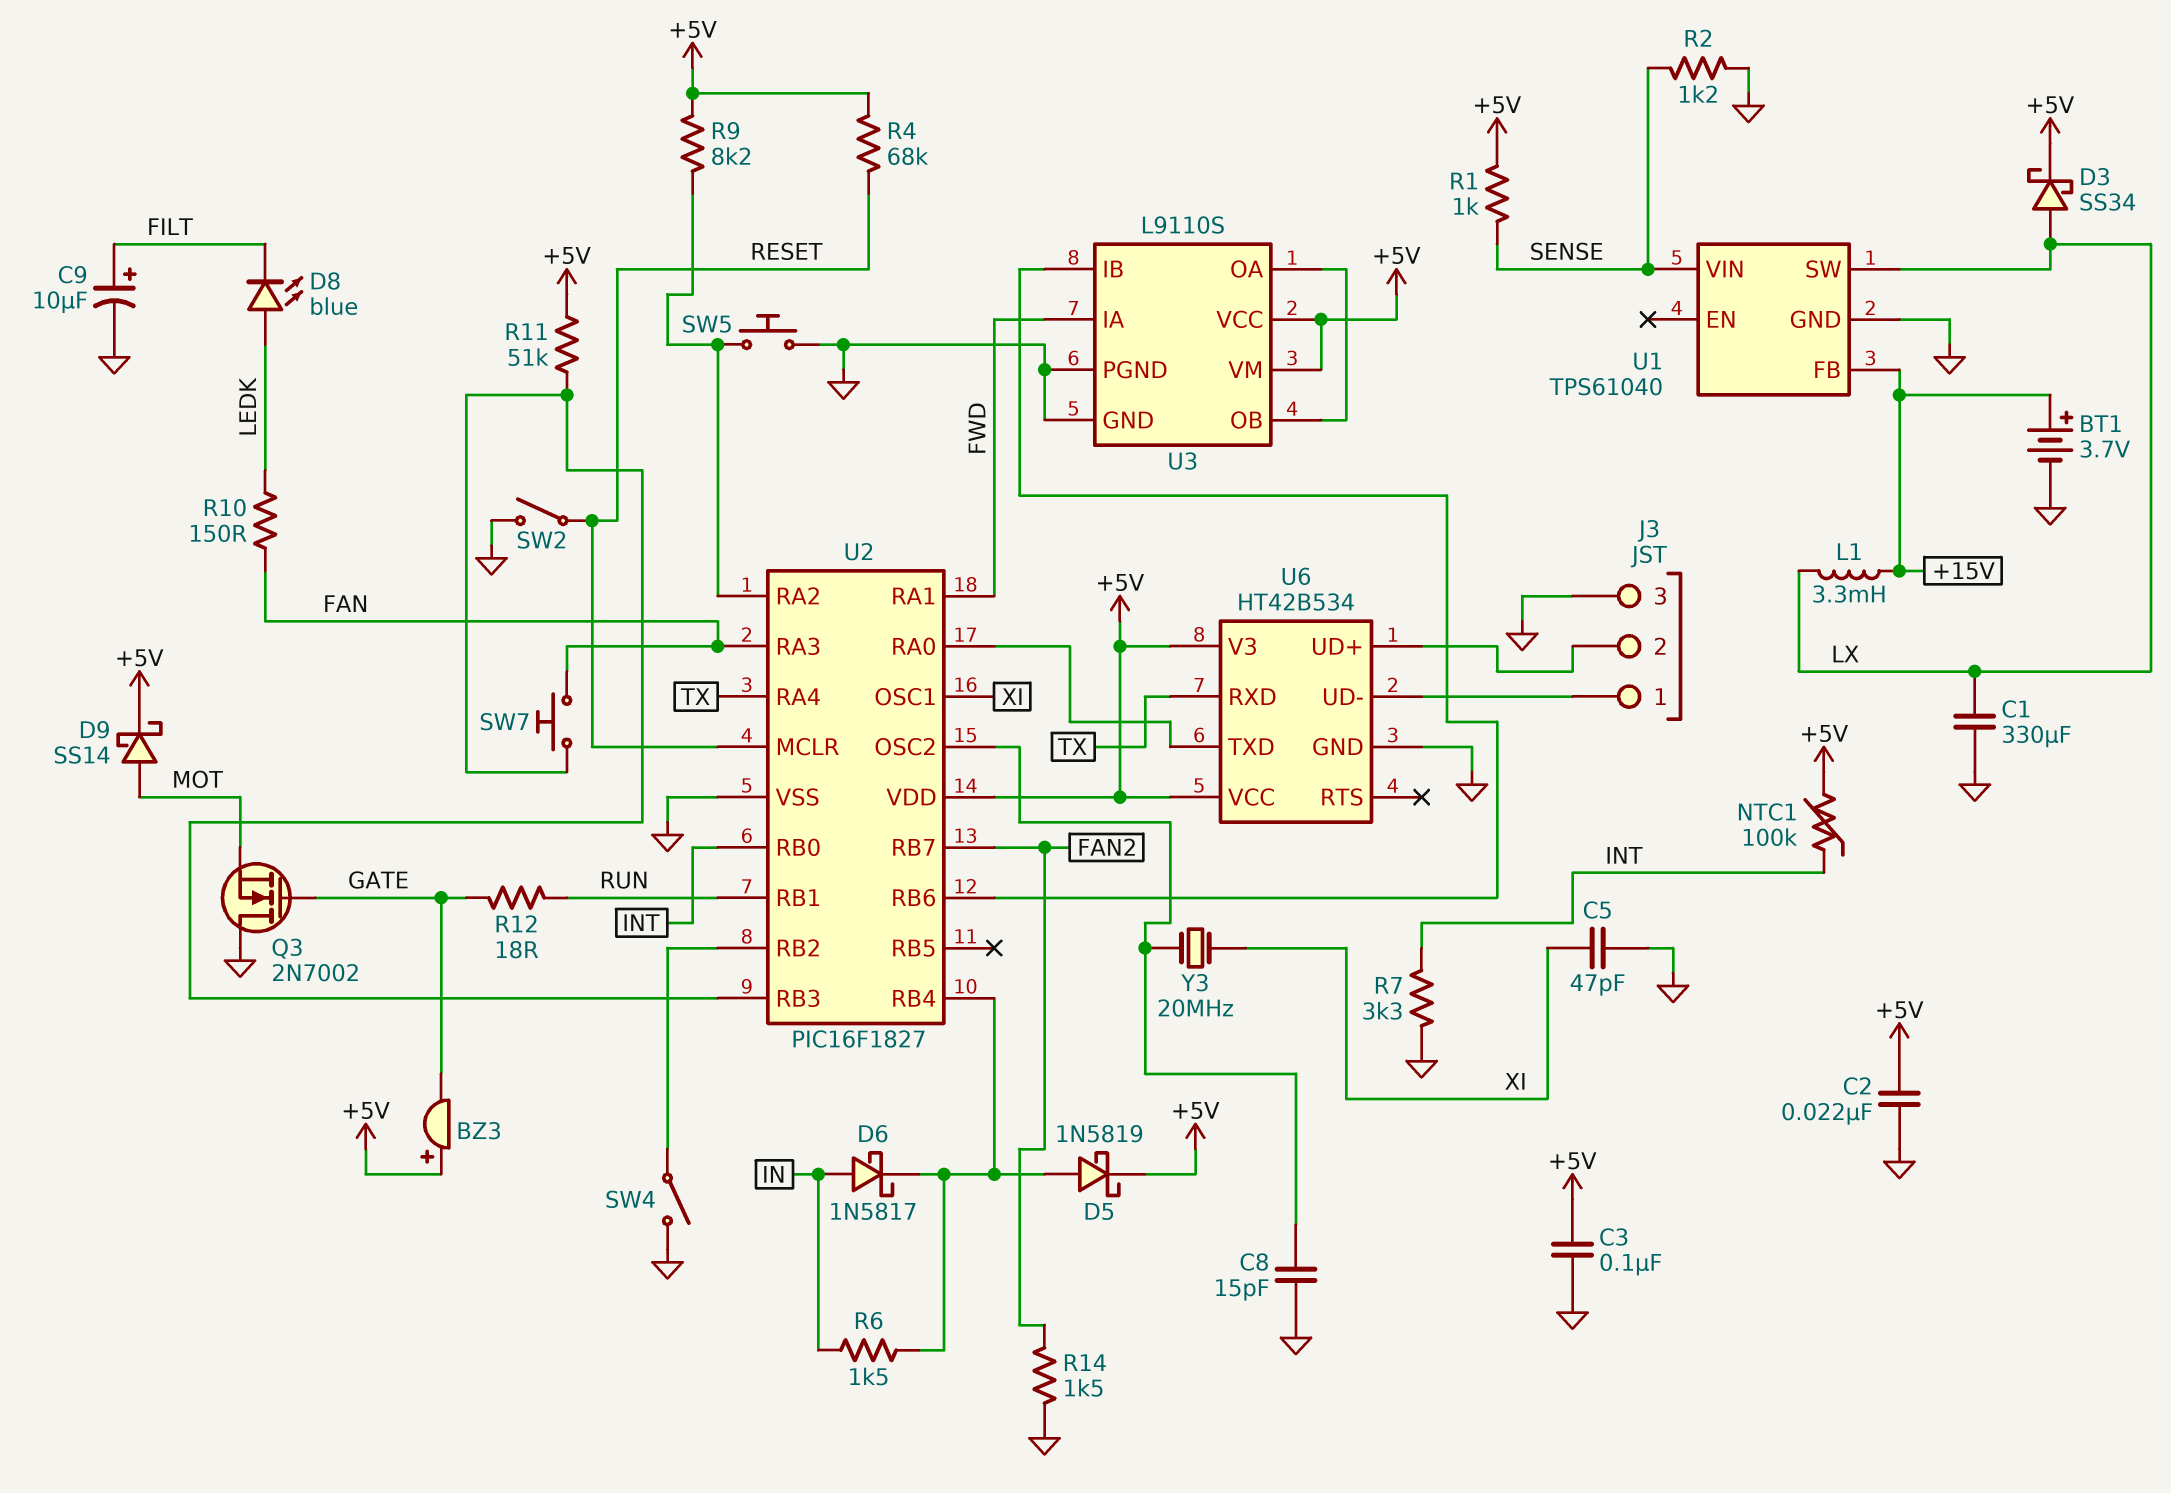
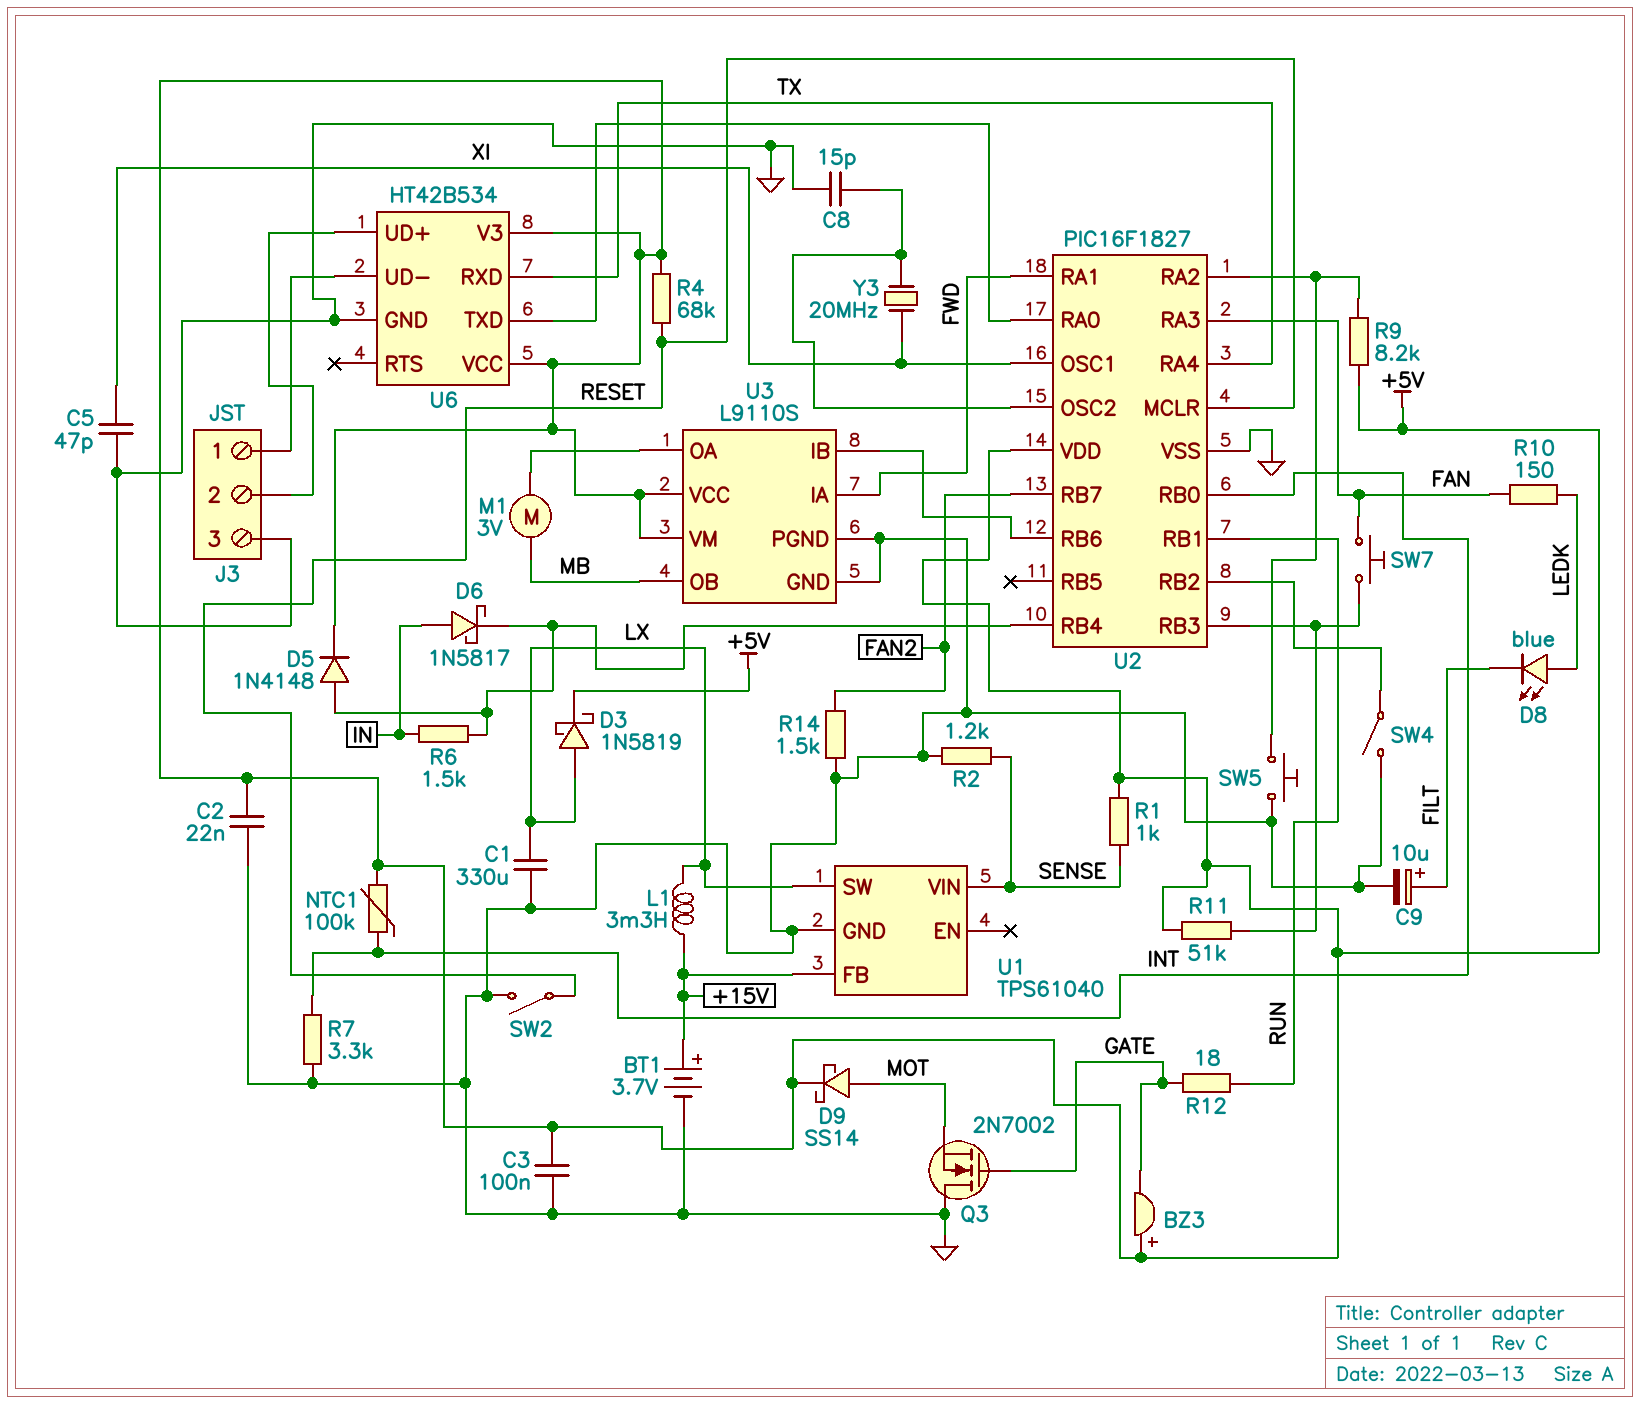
D3: schottky SS34 (A LX, K +5V) -> schottky 1N5819 (A LX, K +5V)
D5: schottky 1N5819 (A U2/RB4, K +5V) -> diode 1N4148 (A U2/RB4, K +5V)
M1: none -> motor 3V (MB, U3/OA)
U3 pin OB: U3/OA -> MB

